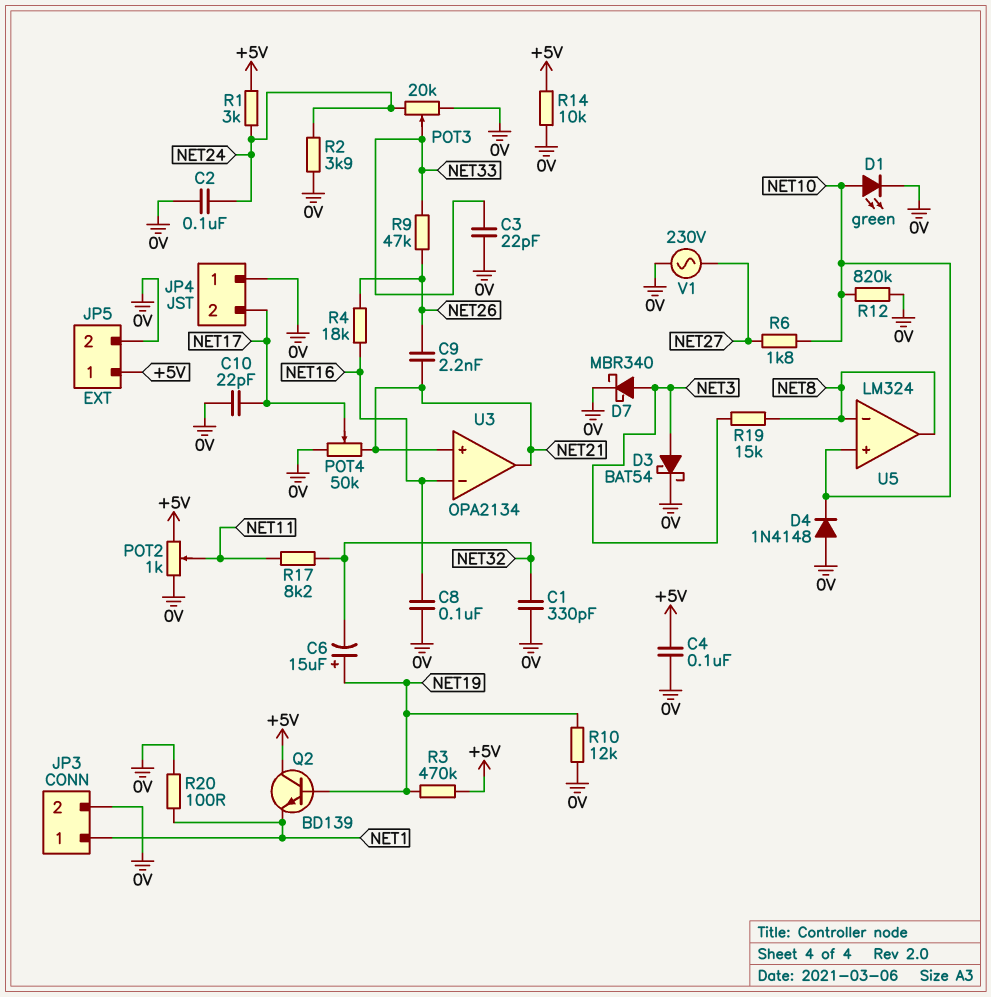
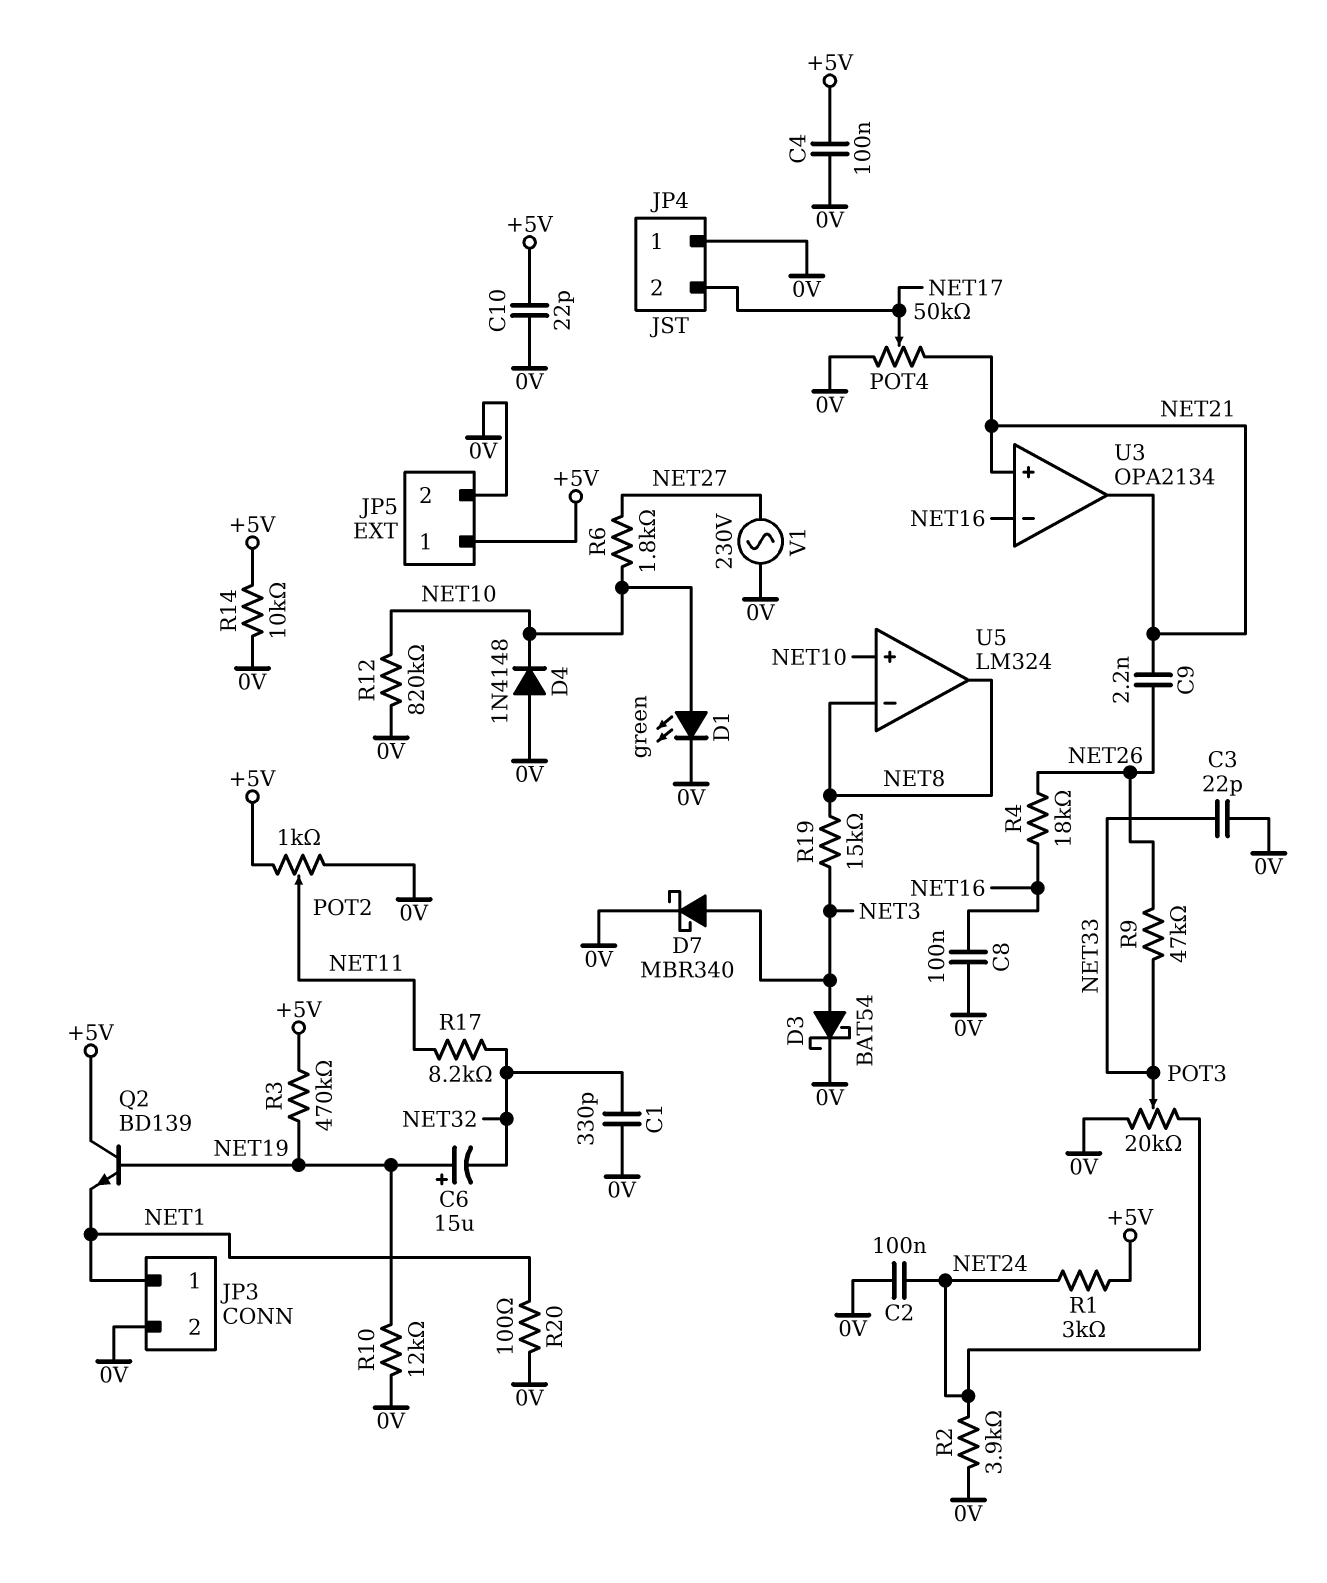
C10: 22pF (0V, NET17) -> 22pF (+5V, 0V)

